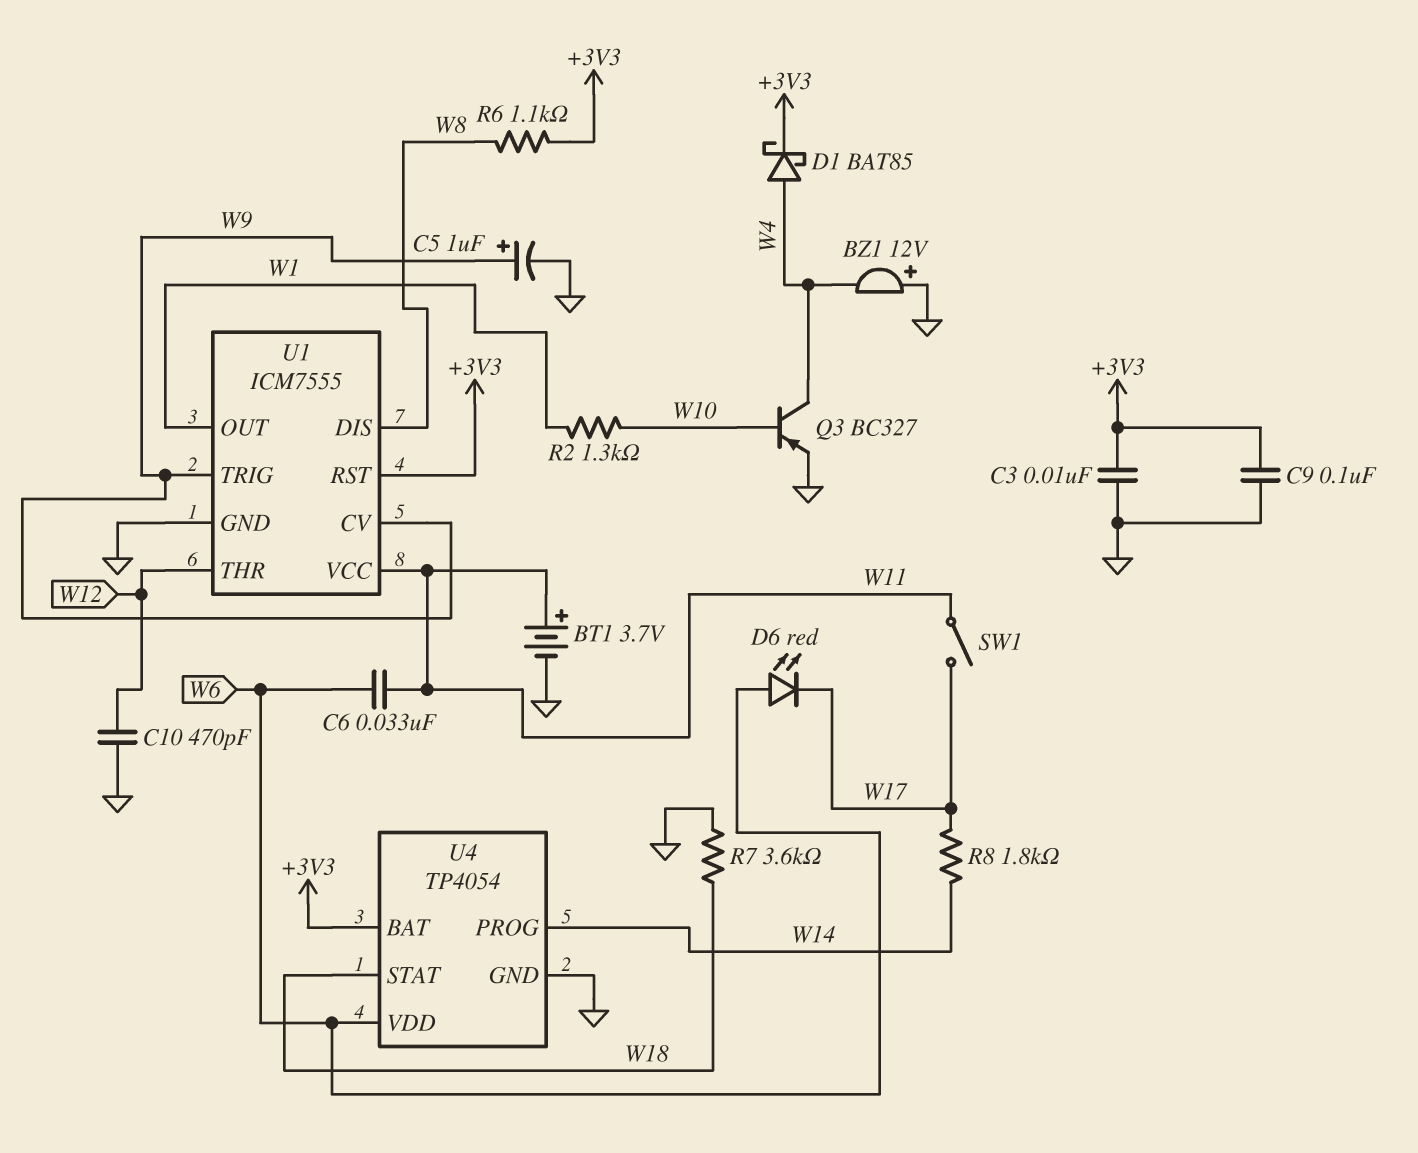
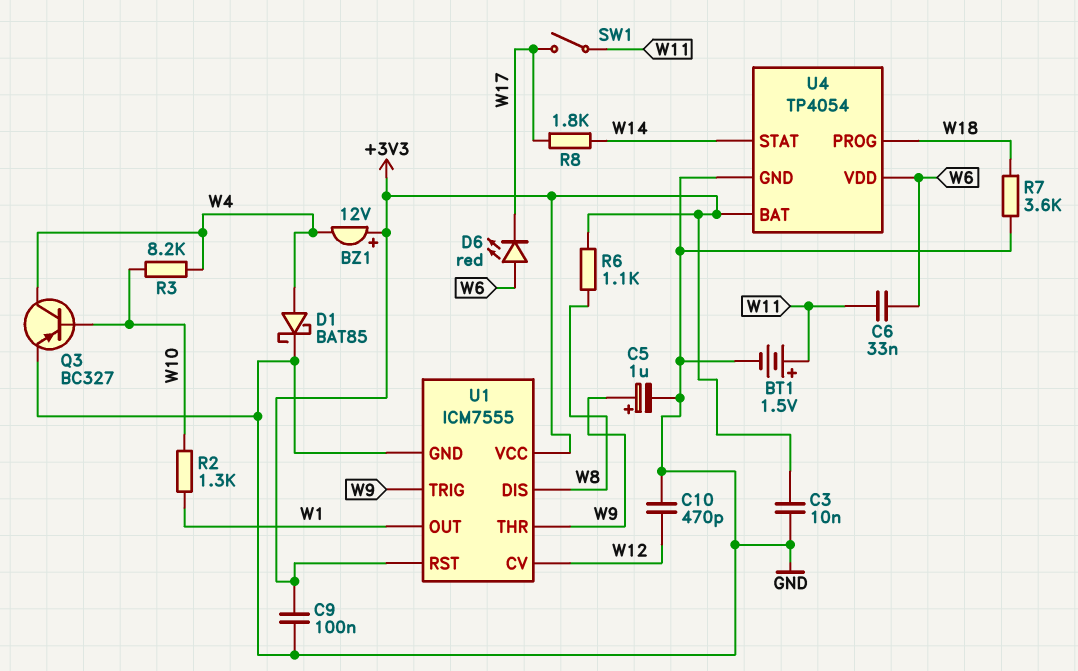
BT1: 3.7V (plus W11, minus GND) -> 1.5V (plus W11, minus GND)
BZ1: buzzer 12V (plus GND, minus W4) -> buzzer 12V (plus +3V3, minus W4)
D1: schottky BAT85 (A W4, K +3V3) -> schottky BAT85 (A W4, K GND)
R3: none -> 8.2k (W4, W10)
U1 pin CV: W9 -> W12
U1 pin THR: W12 -> W9
U1 pin VCC: W11 -> +3V3
U4 pin PROG: W14 -> W18
U4 pin STAT: W18 -> W14

